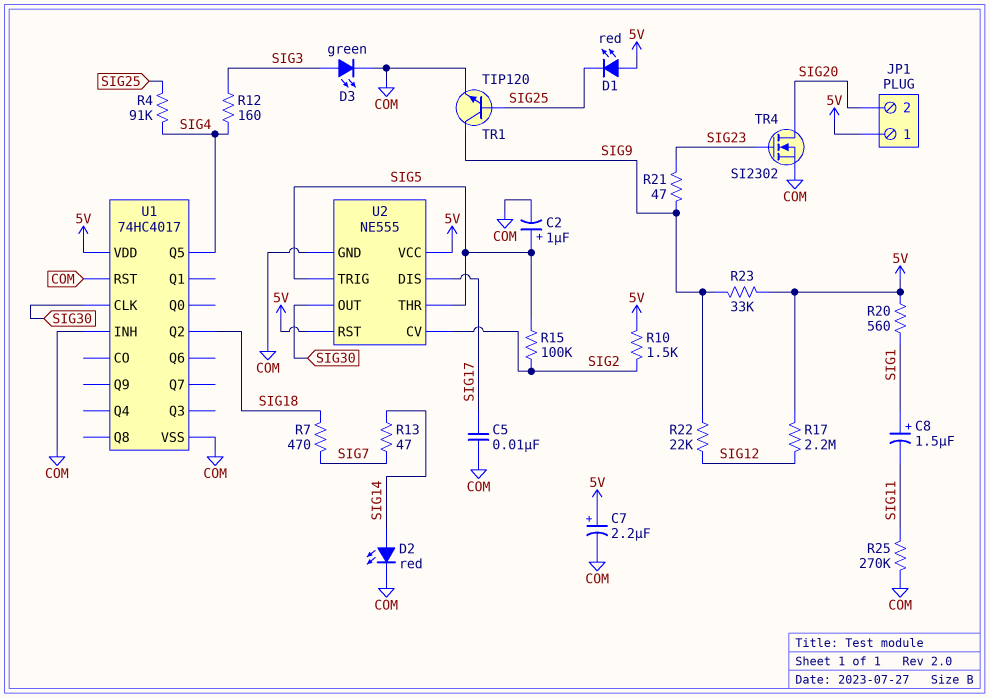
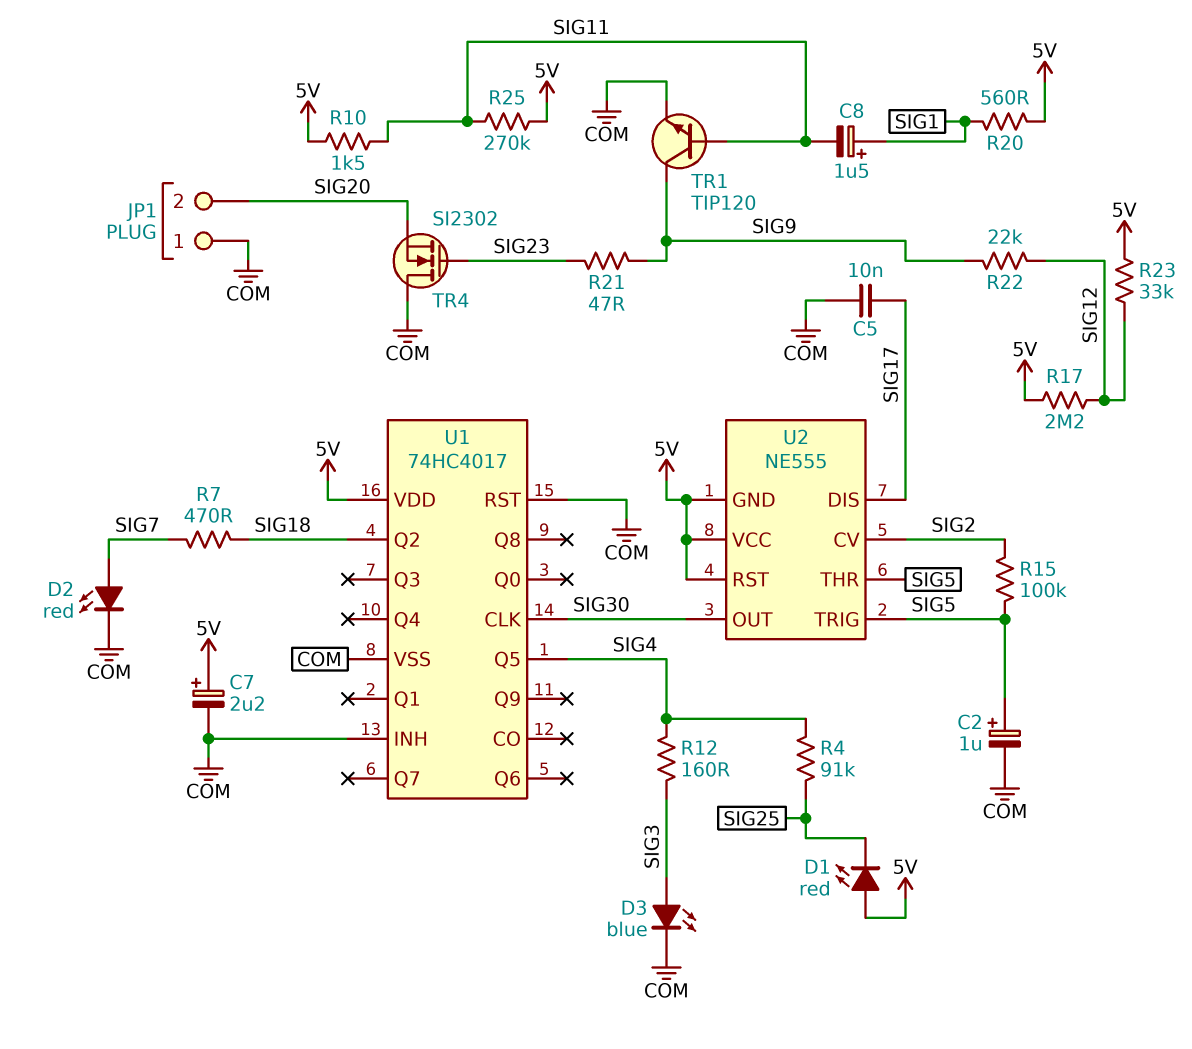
D2: LED red (A SIG14, K COM) -> LED red (A SIG7, K COM)
D3: LED green (A SIG3, K COM) -> LED blue (A SIG3, K COM)
JP1 pin 1: 5V -> COM
R10: 1.5k (5V, SIG2) -> 1.5k (5V, SIG11)
R13: 47 (SIG7, SIG14) -> none
R23: 33k (5V, SIG9) -> 33k (5V, SIG12)
R25: 270k (COM, SIG11) -> 270k (5V, SIG11)
TR1: NPN TIP120 (B SIG25, C SIG9, E COM) -> NPN TIP120 (B SIG11, C SIG9, E COM)
TR4: NMOS SI2302 (G SIG23, D SIG20, S COM) -> NMOS SI2302 (G SIG23, D COM, S SIG20)
U2 pin GND: COM -> 5V

